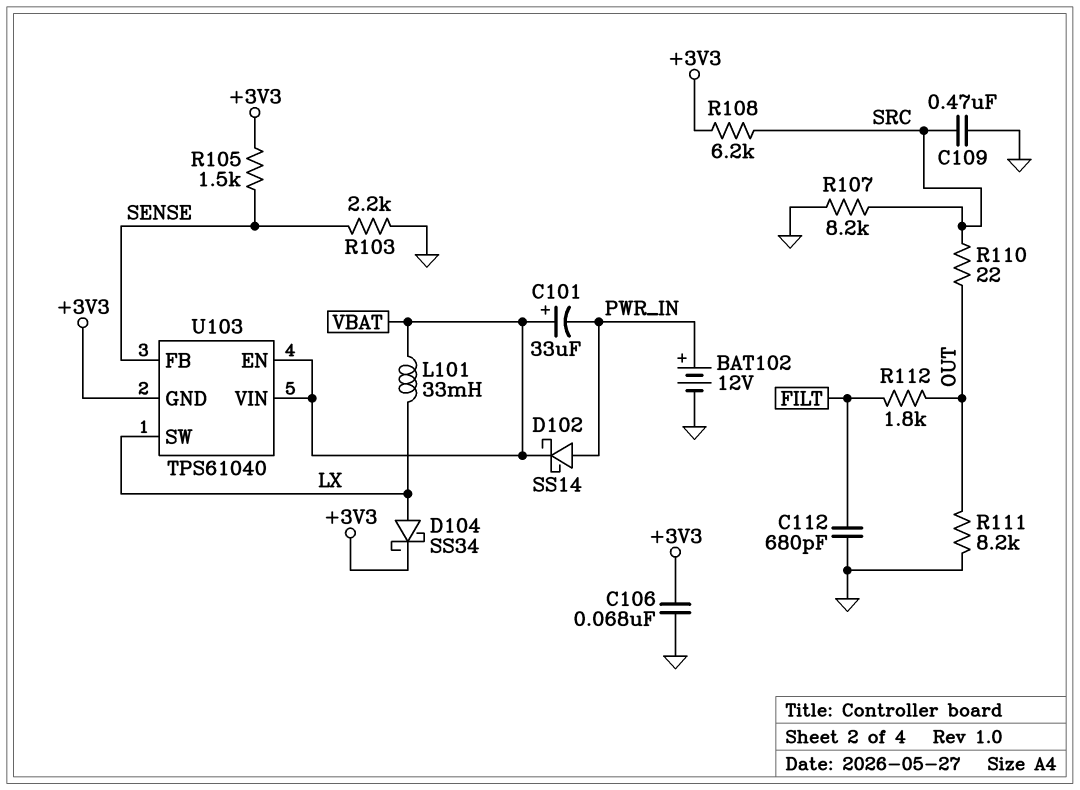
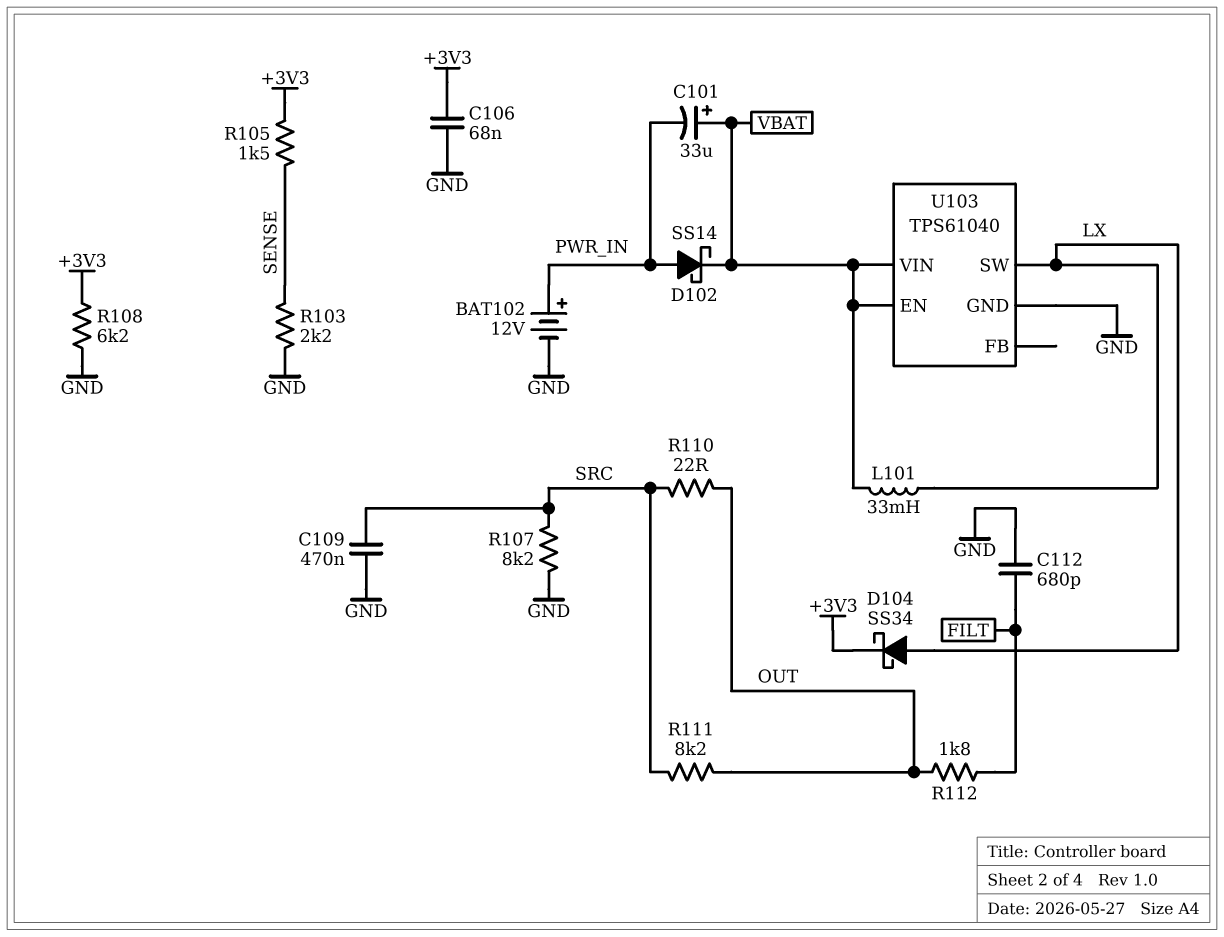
R108: 6.2k (+3V3, SRC) -> 6.2k (+3V3, GND)
R111: 8.2k (GND, OUT) -> 8.2k (OUT, SRC)
U103 pin FB: SENSE -> none
U103 pin GND: +3V3 -> GND

